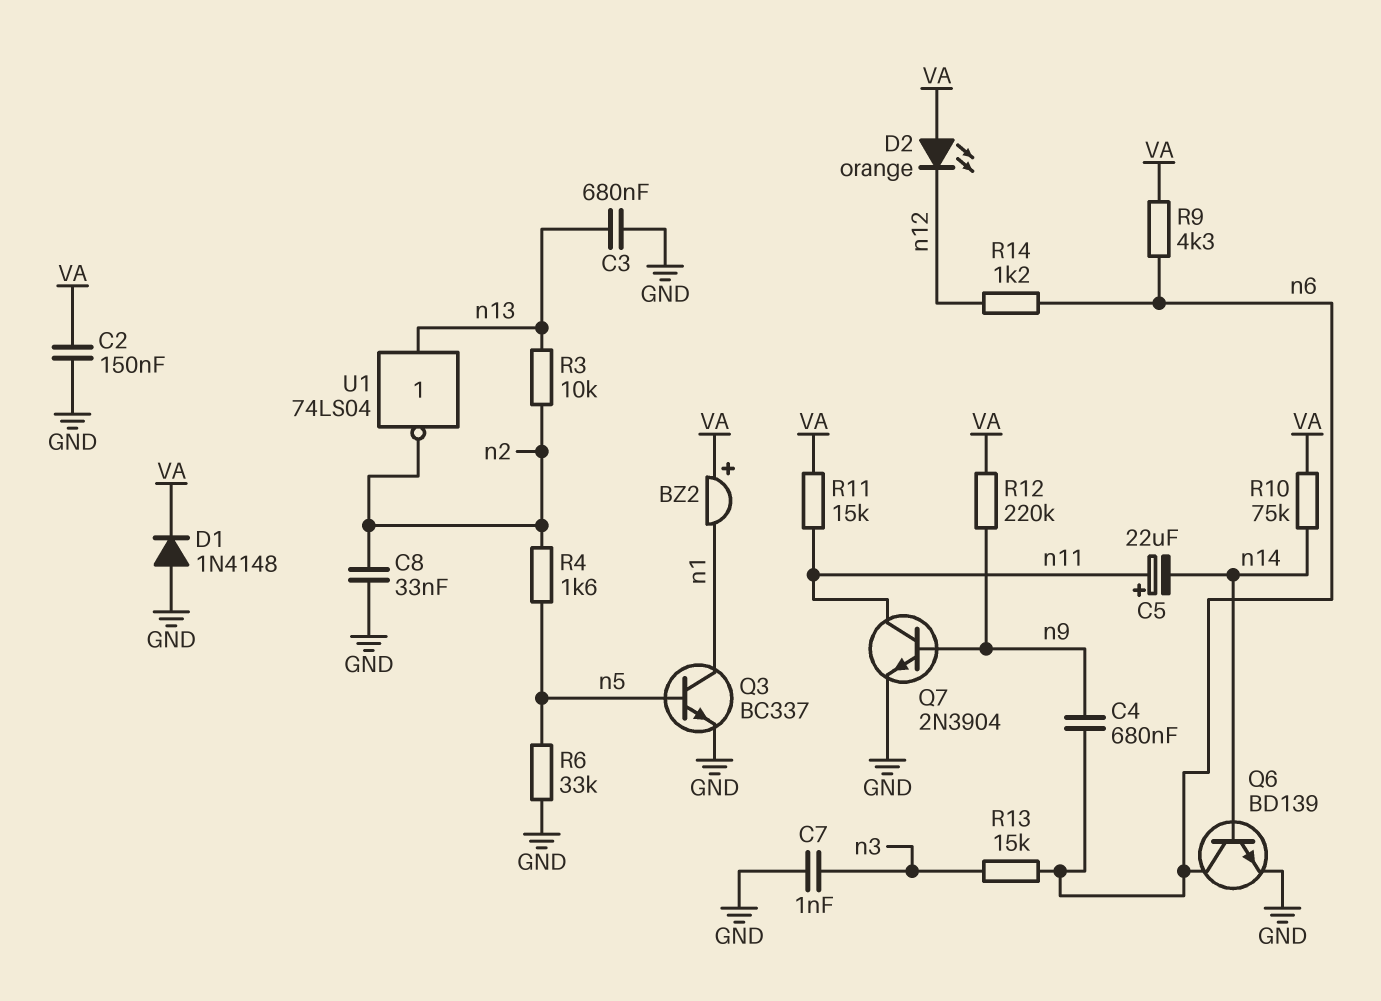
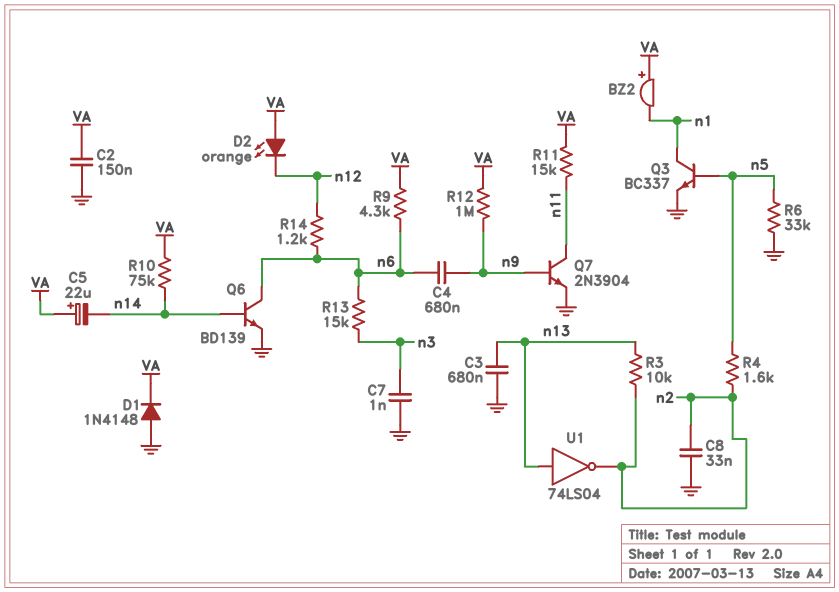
C5: 22uF (plus n11, minus n14) -> 22uF (plus VA, minus n14)
R12: 220k (VA, n9) -> 1M (VA, n9)

